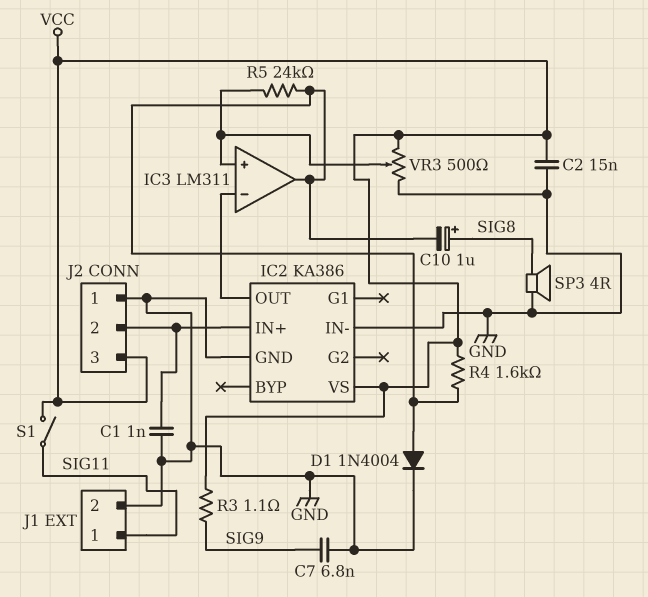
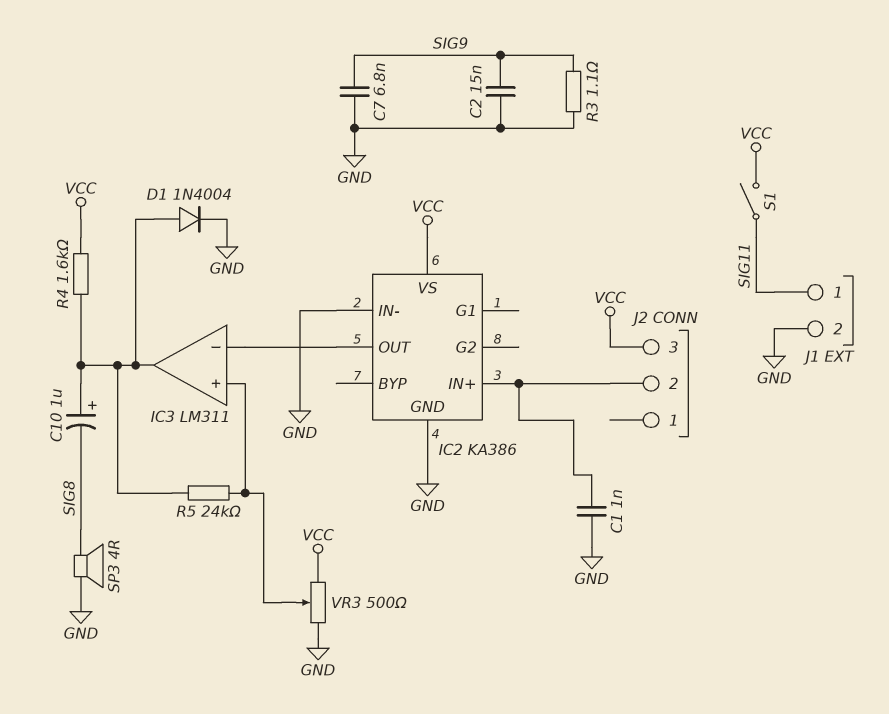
C2: 15nF (GND, VCC) -> 15nF (GND, SIG9)
C10: 1uF (plus SIG8, minus IC3/out) -> 1uF (plus IC3/out, minus SIG8)
J2 pin 1: GND -> none
R3: 1.1 (SIG9, VCC) -> 1.1 (GND, SIG9)

